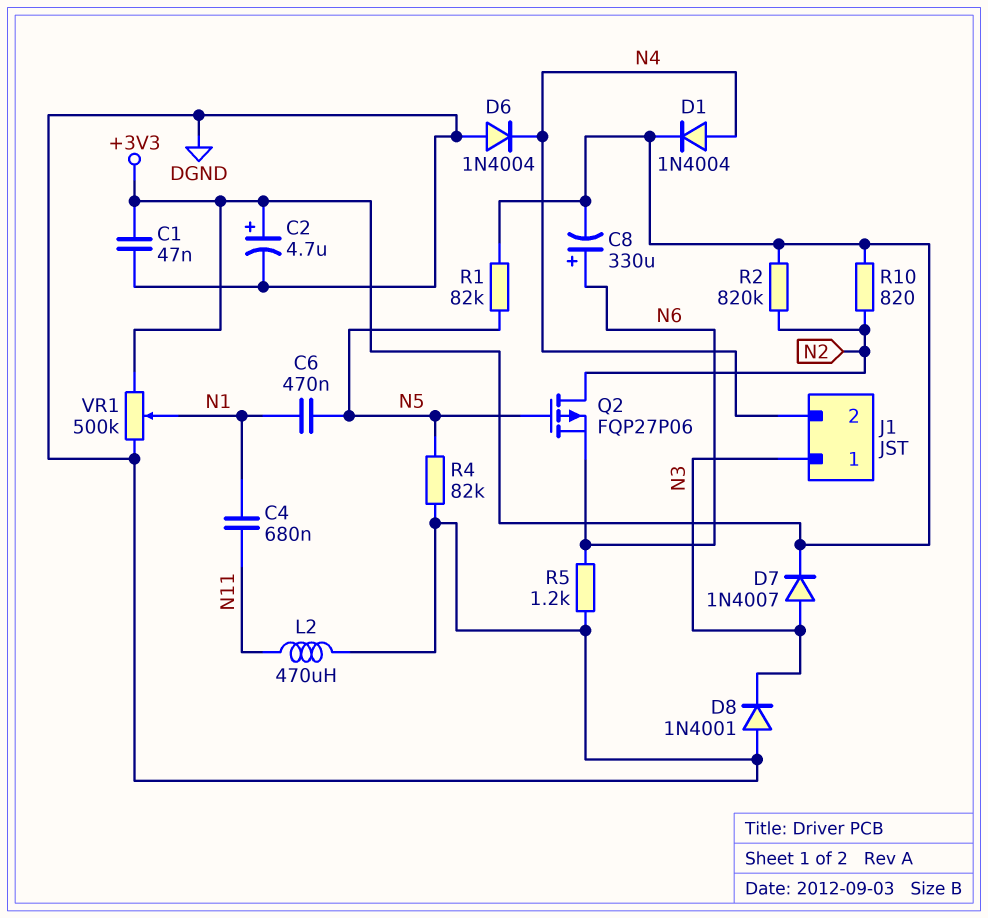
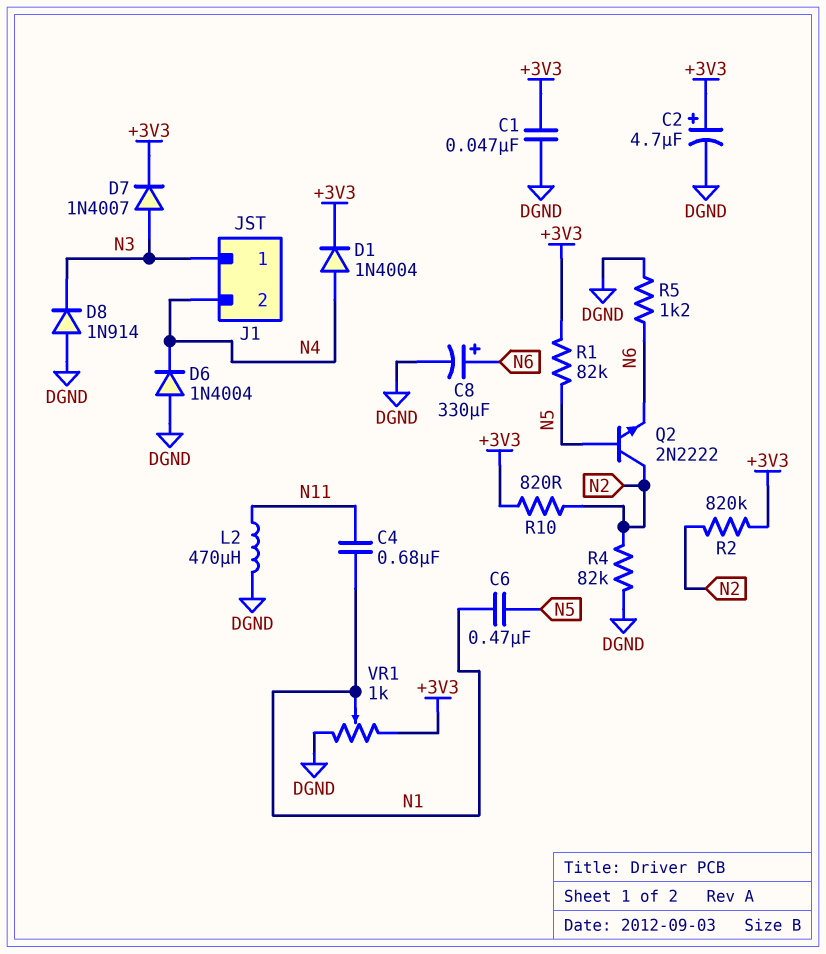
C8: 330uF (plus N6, minus +3V3) -> 330uF (plus N6, minus DGND)
D8: diode 1N4001 (A DGND, K N3) -> diode 1N914 (A DGND, K N3)
Q2: PMOS FQP27P06 (G N5, D N2, S N6) -> NPN 2N2222 (B N5, C N2, E N6)
R4: 82k (DGND, N5) -> 82k (DGND, N2)
VR1: 500k (+3V3, DGND, wiper N1) -> 1k (+3V3, DGND, wiper N1)

